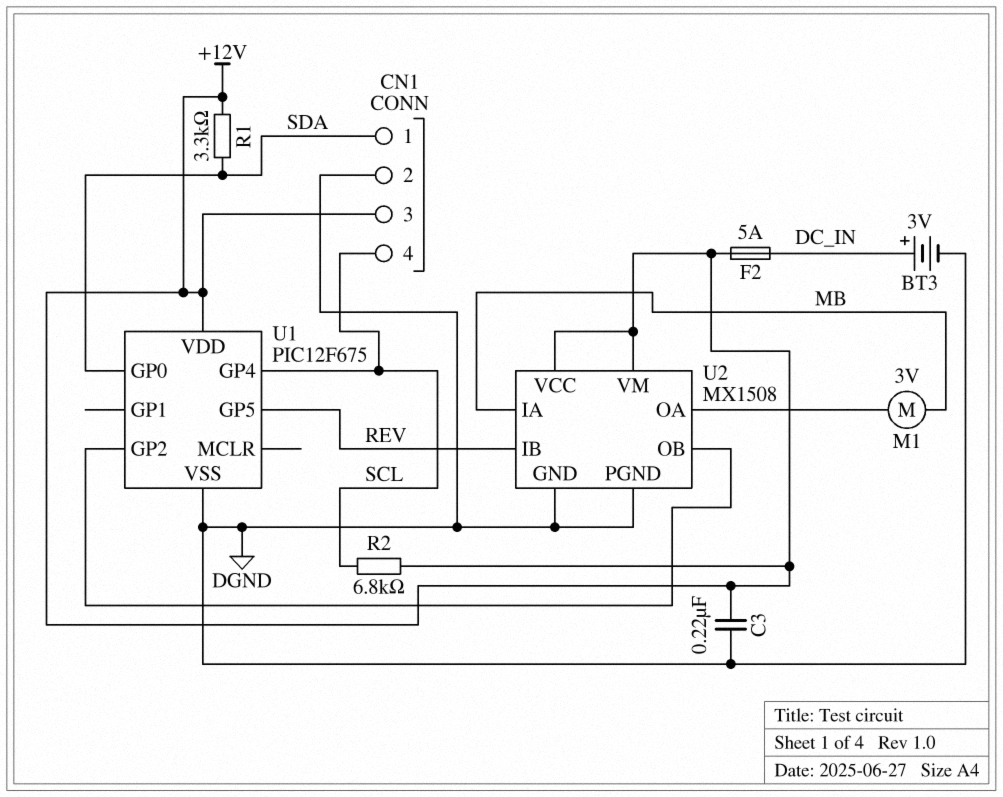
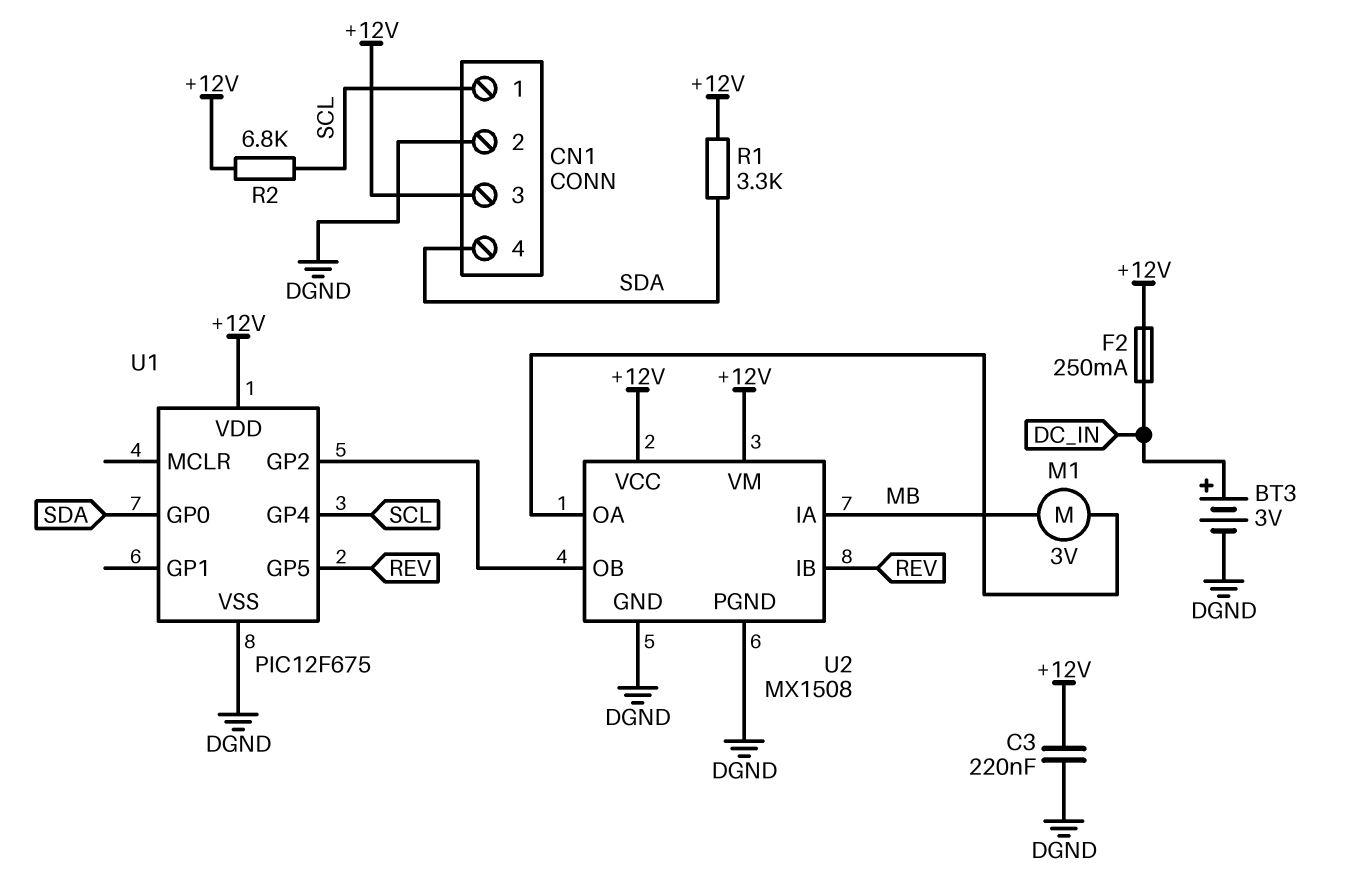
CN1 pin 1: SDA -> SCL
CN1 pin 4: SCL -> SDA
F2: 5A (+12V, DC_IN) -> 250mA (+12V, DC_IN)

